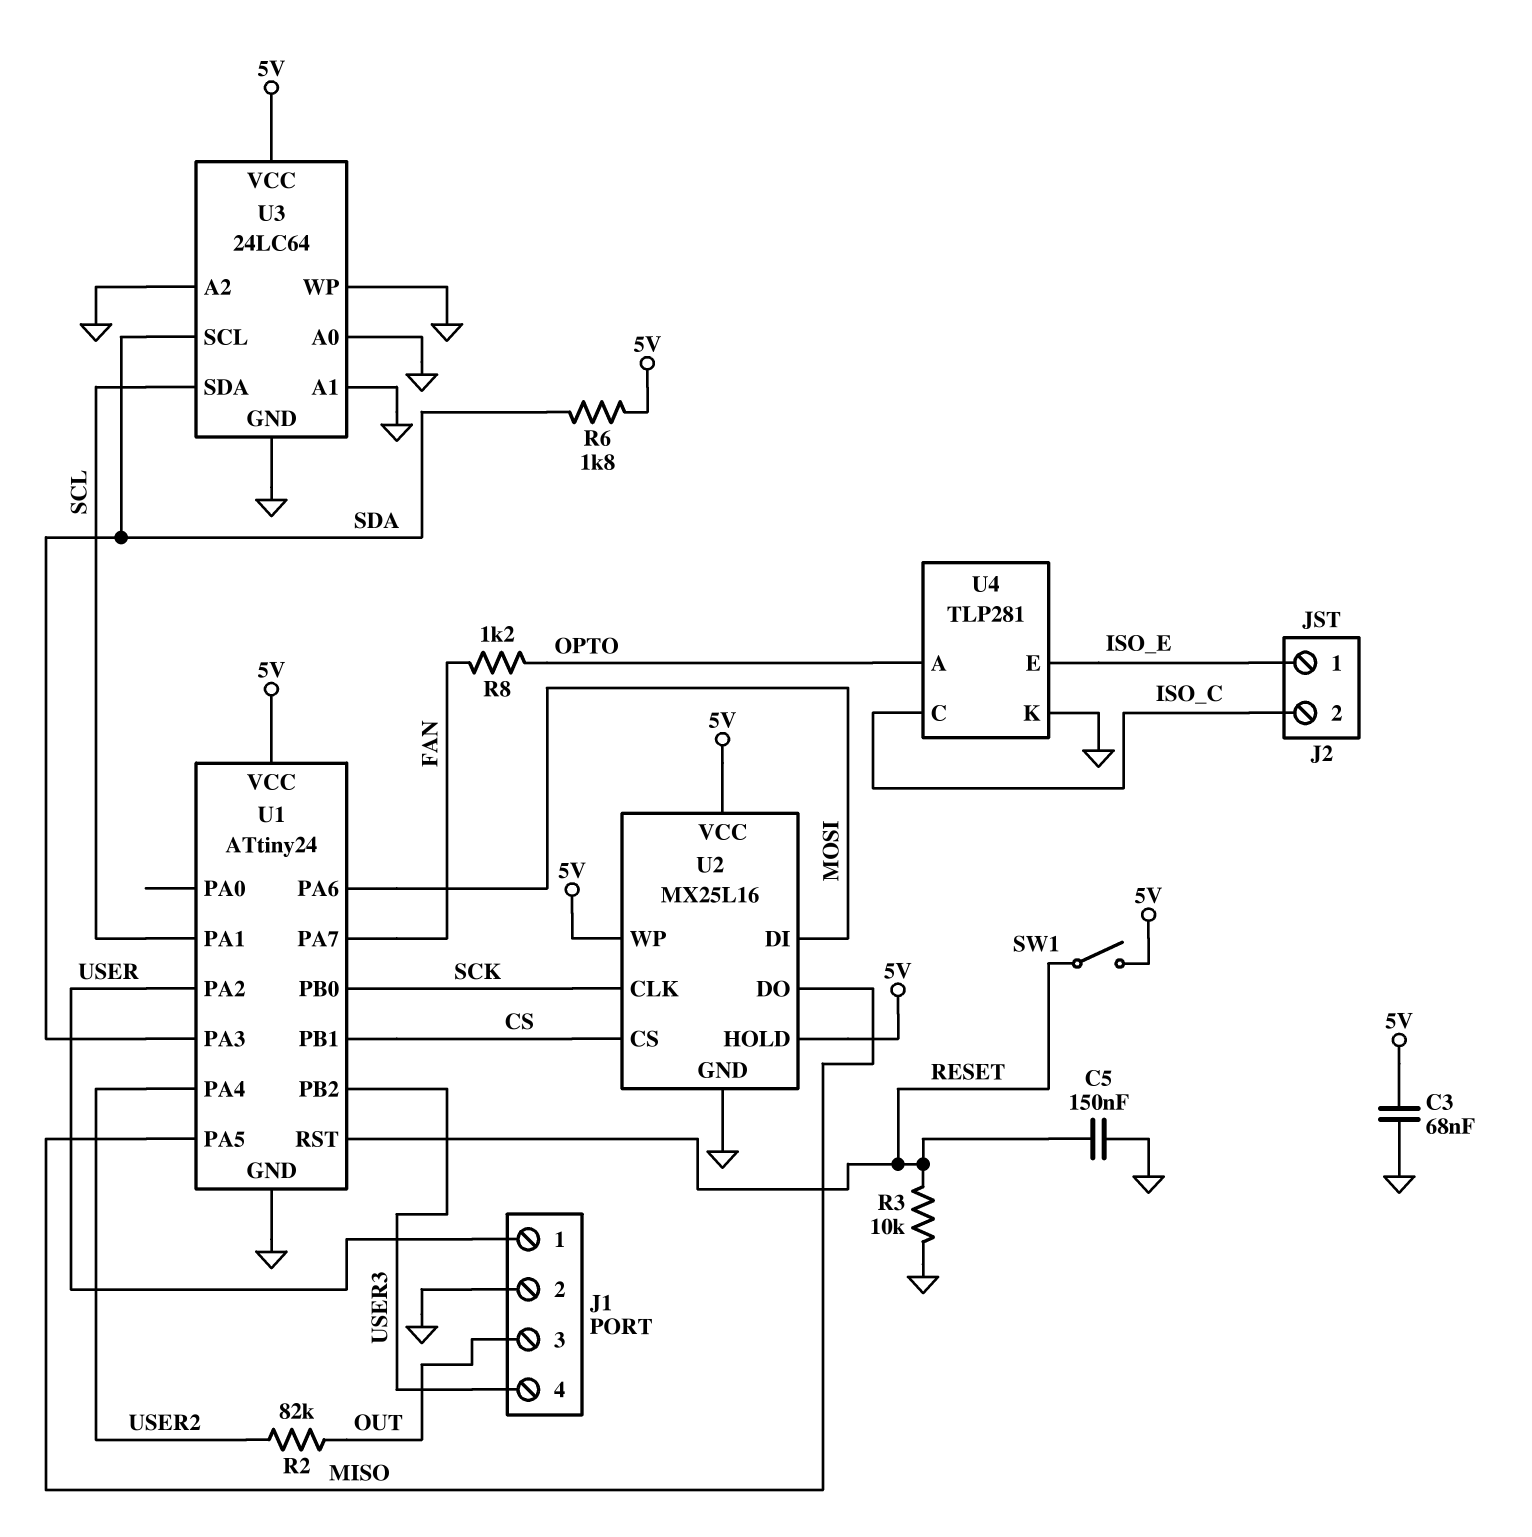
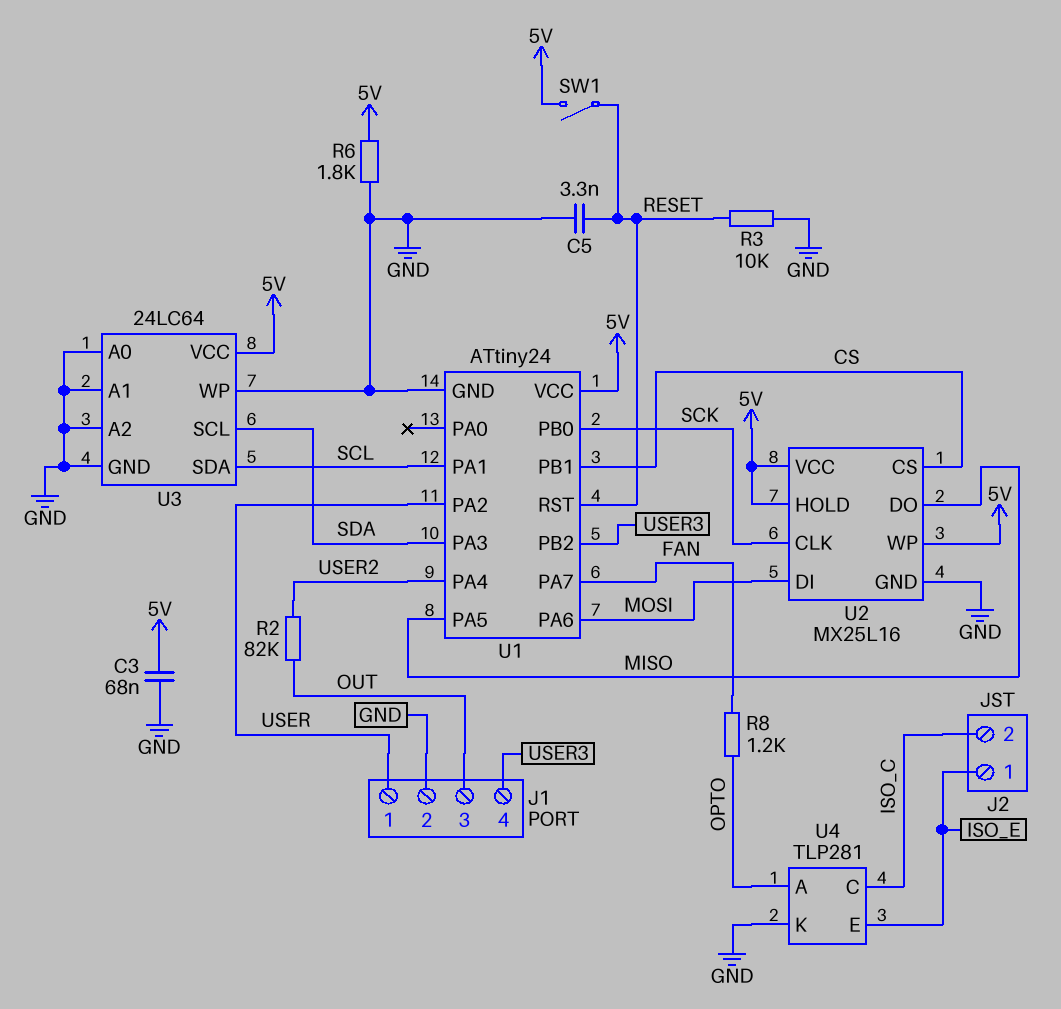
C5: 150nF (GND, RESET) -> 3.3nF (GND, RESET)
R6: 1.8k (5V, SDA) -> 1.8k (5V, GND)

